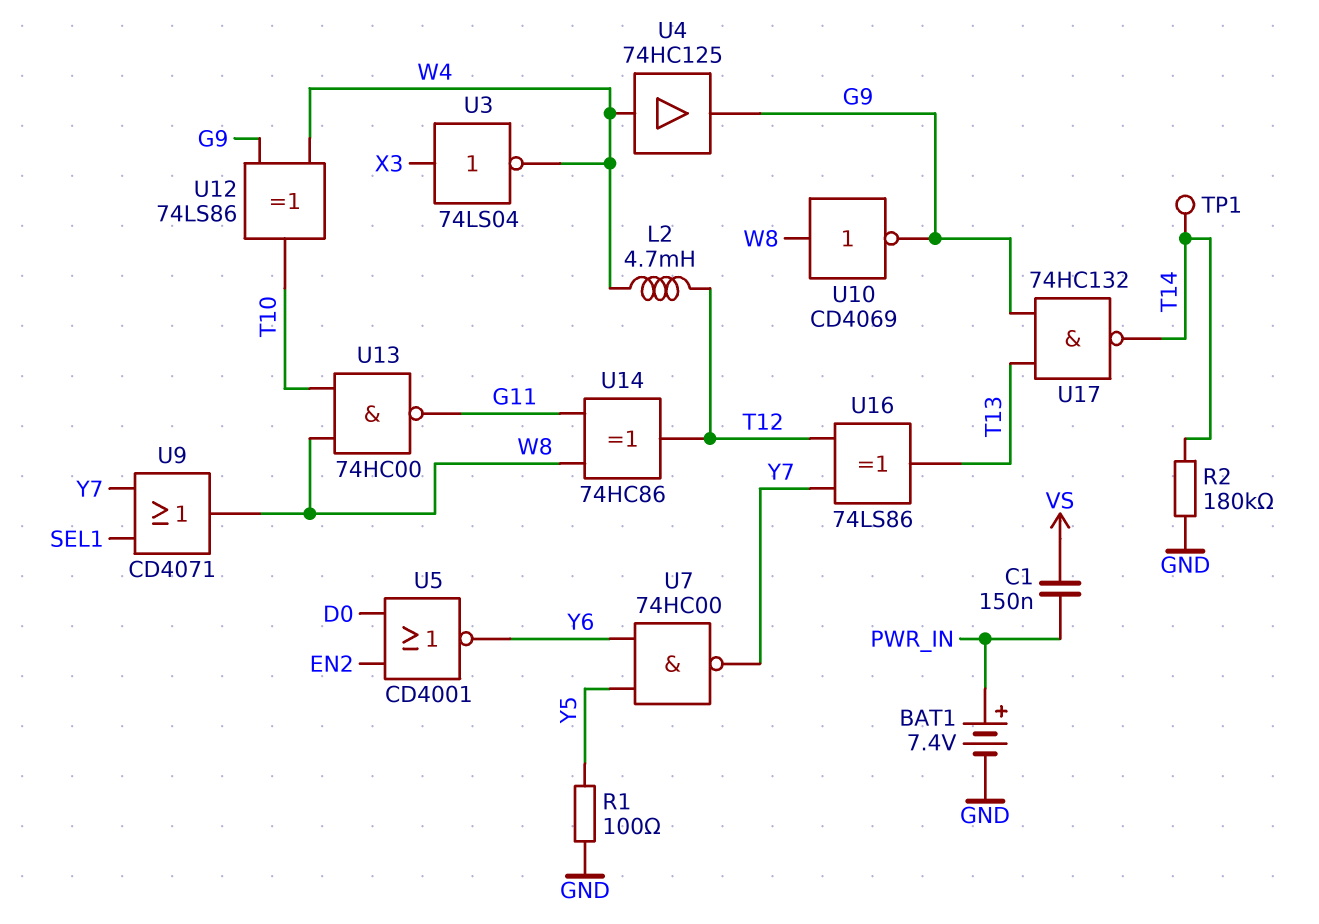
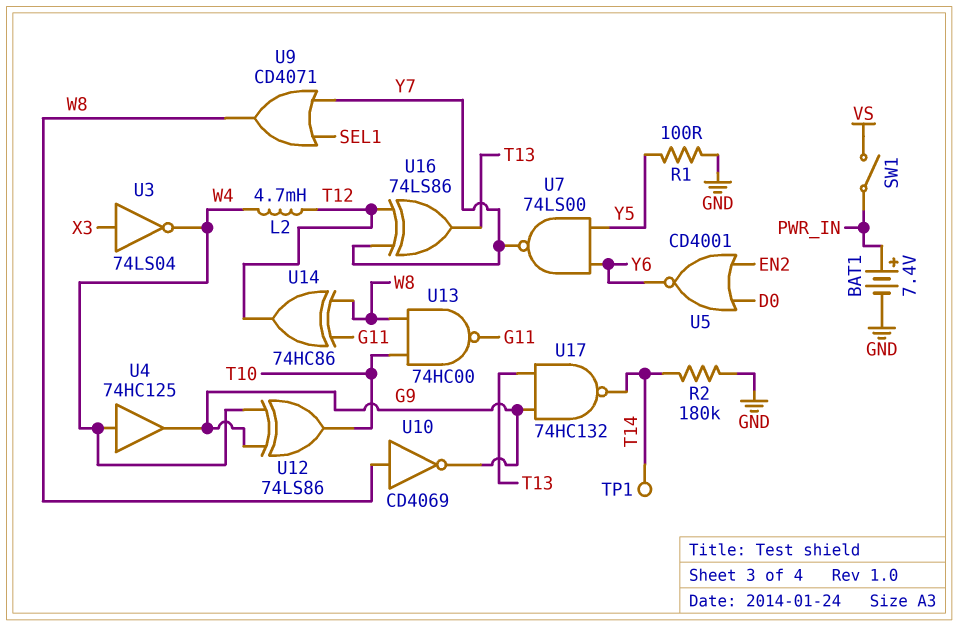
C1: 150nF (PWR_IN, VS) -> none
SW1: none -> switch (PWR_IN, VS)
U7: NAND 74HC00 (in Y5, in Y6, out Y7) -> NAND 74LS00 (in Y5, in Y6, out Y7)

